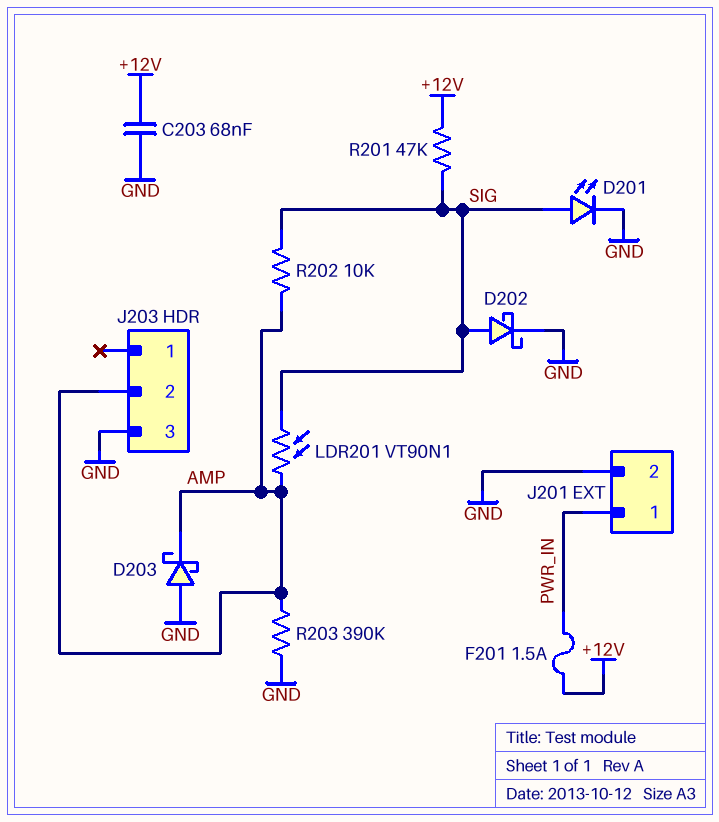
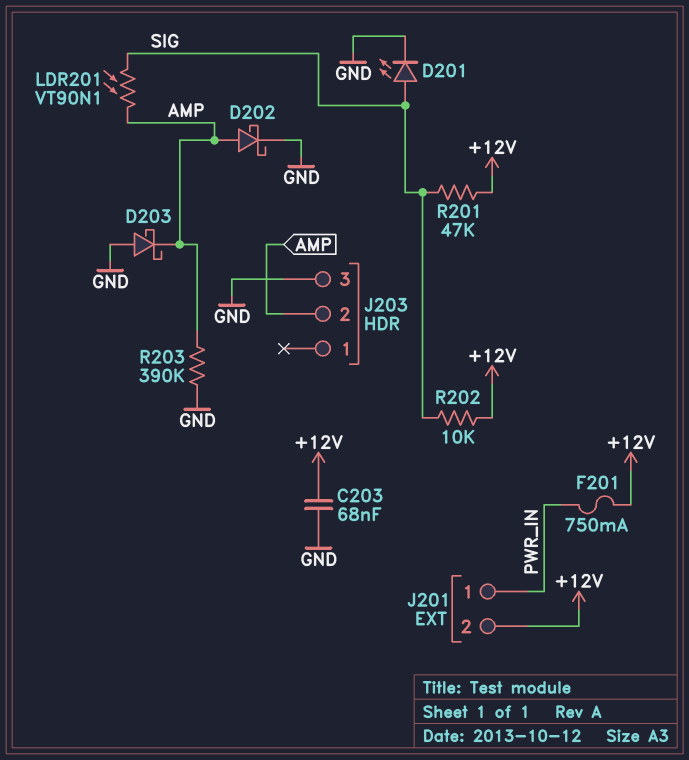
D202: schottky (A SIG, K GND) -> schottky (A AMP, K GND)
F201: 1.5A (+12V, PWR_IN) -> 750mA (+12V, PWR_IN)
J201 pin 2: GND -> +12V
R202: 10k (AMP, SIG) -> 10k (+12V, SIG)

